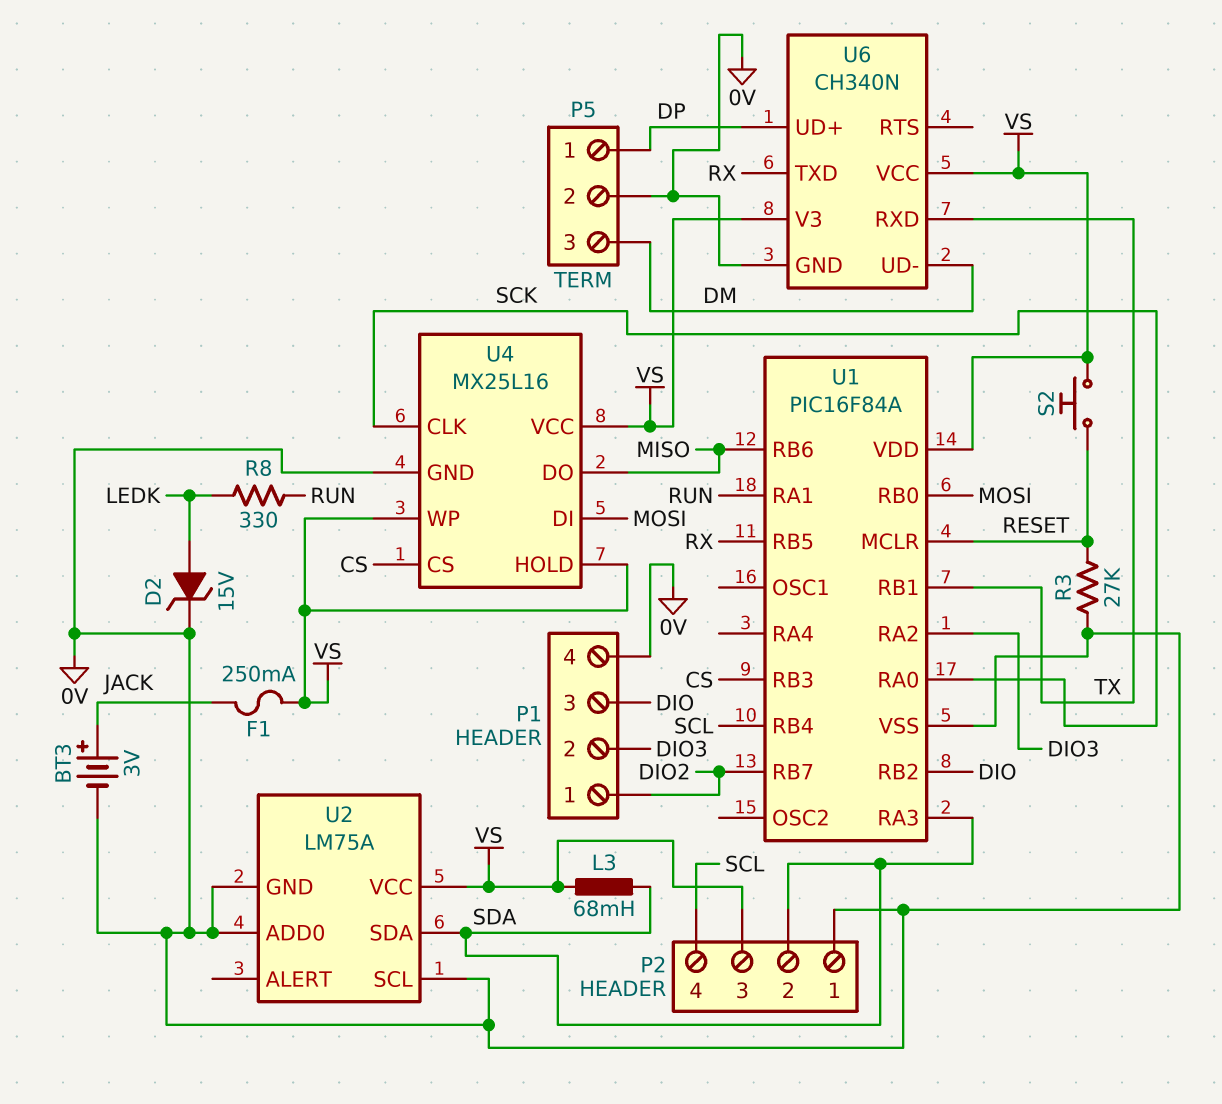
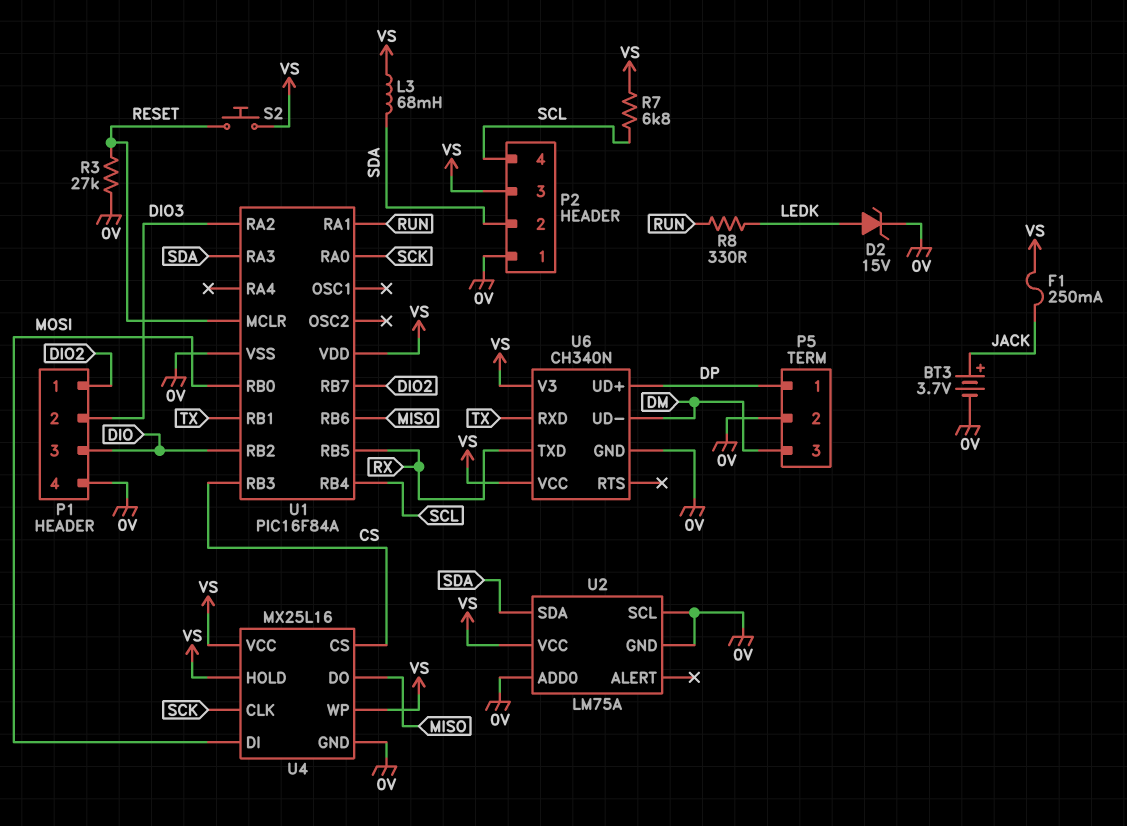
BT3: 3V (plus JACK, minus 0V) -> 3.7V (plus JACK, minus 0V)
R7: none -> 6.8k (SCL, VS)

